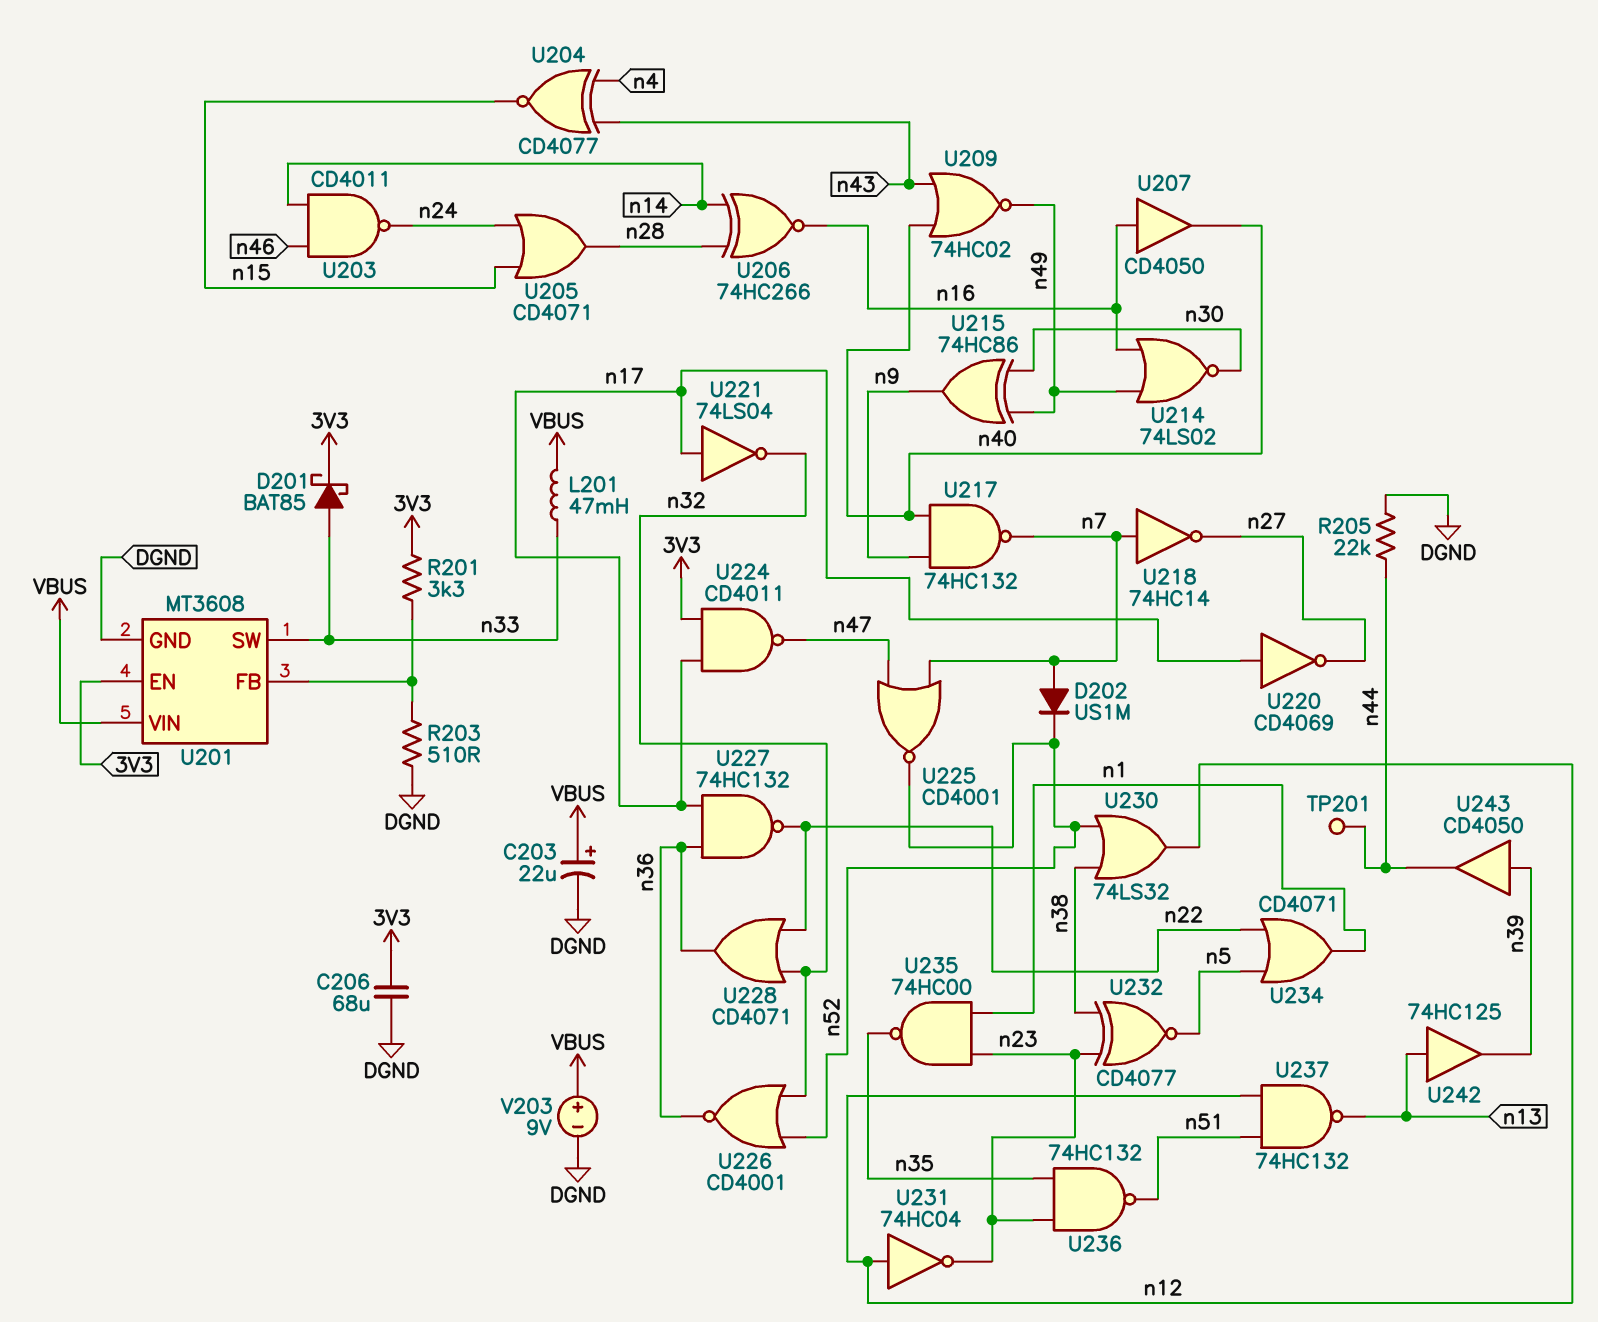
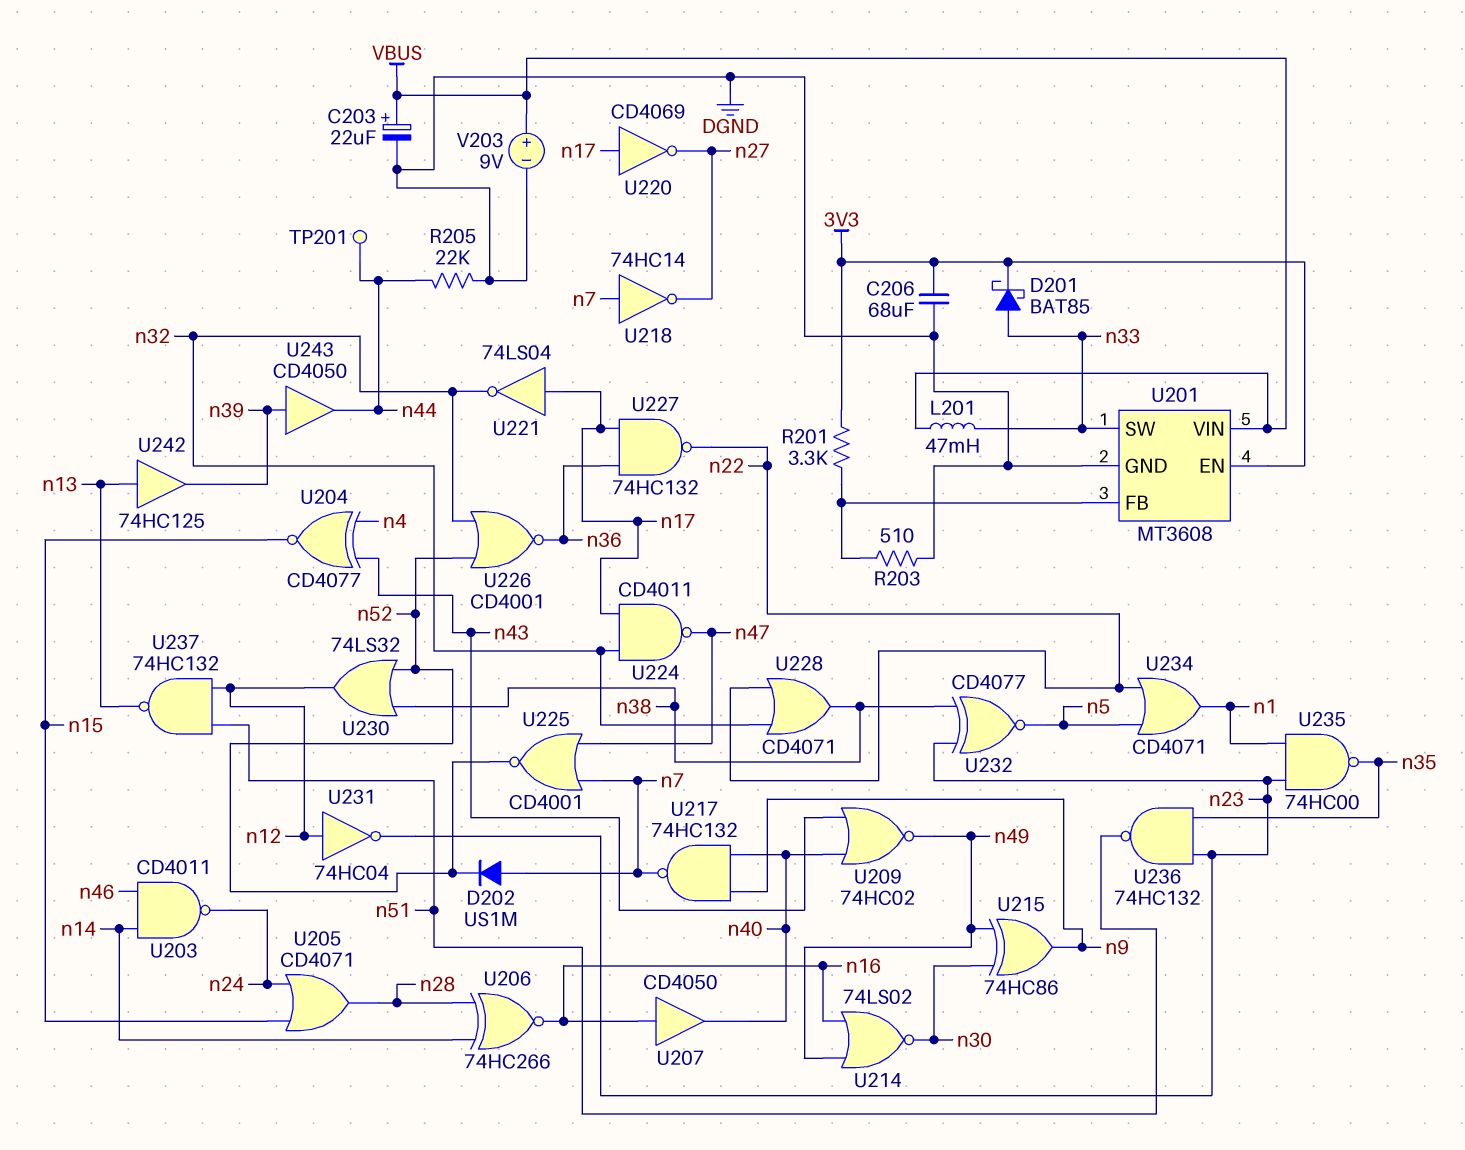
U224: NAND CD4011 (in 3V3, in n17, out n47) -> NAND CD4011 (in n17, in n32, out n47)
U228: OR CD4071 (in n22, in n32, out n36) -> OR CD4071 (in n22, in n32, out n38)

